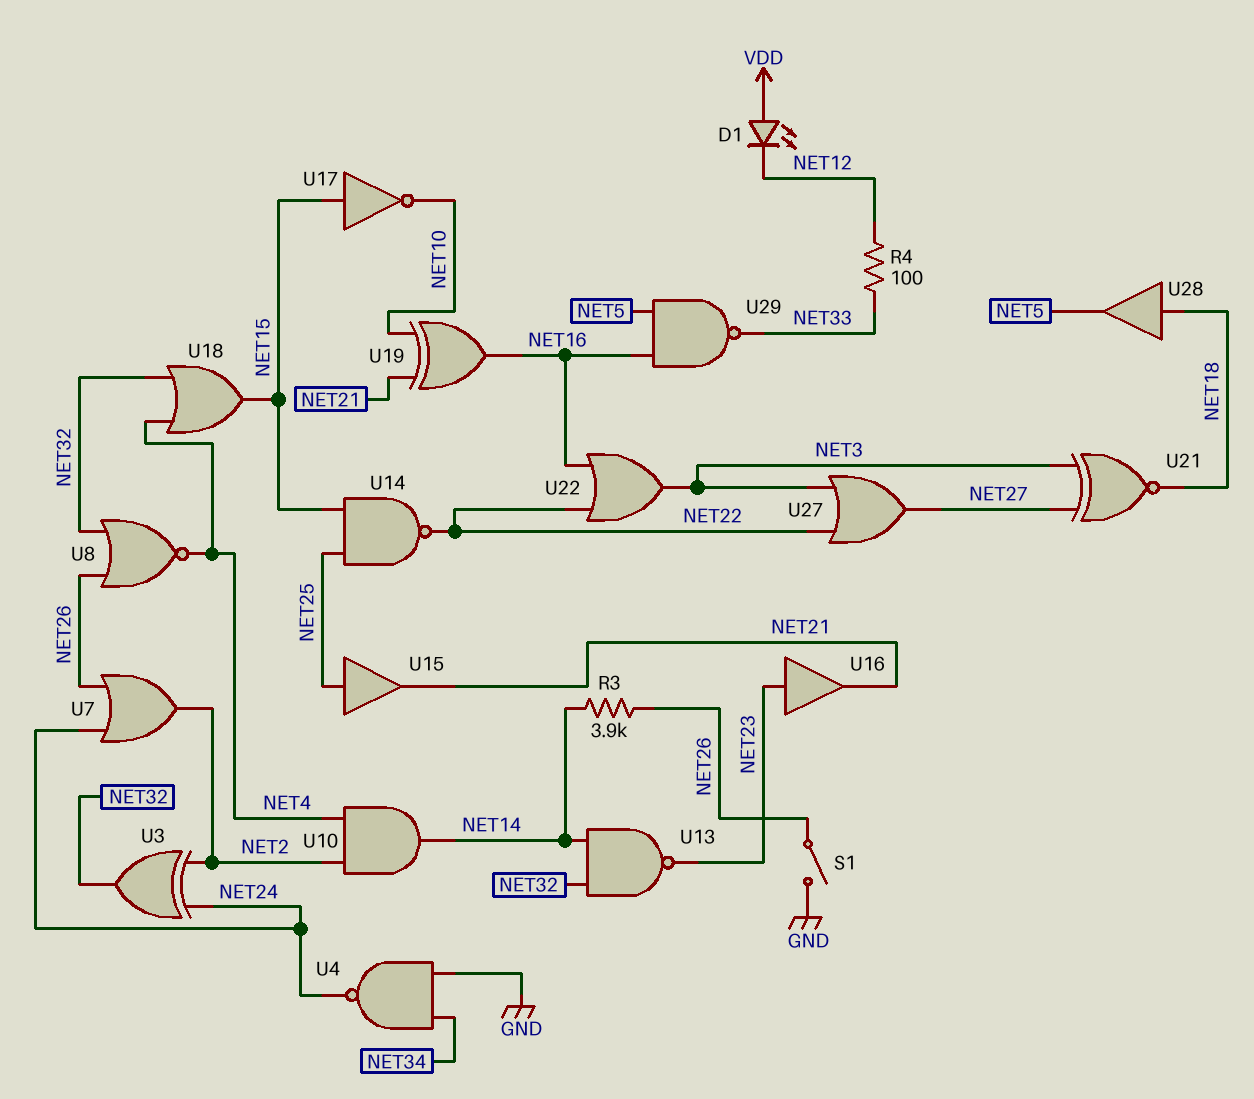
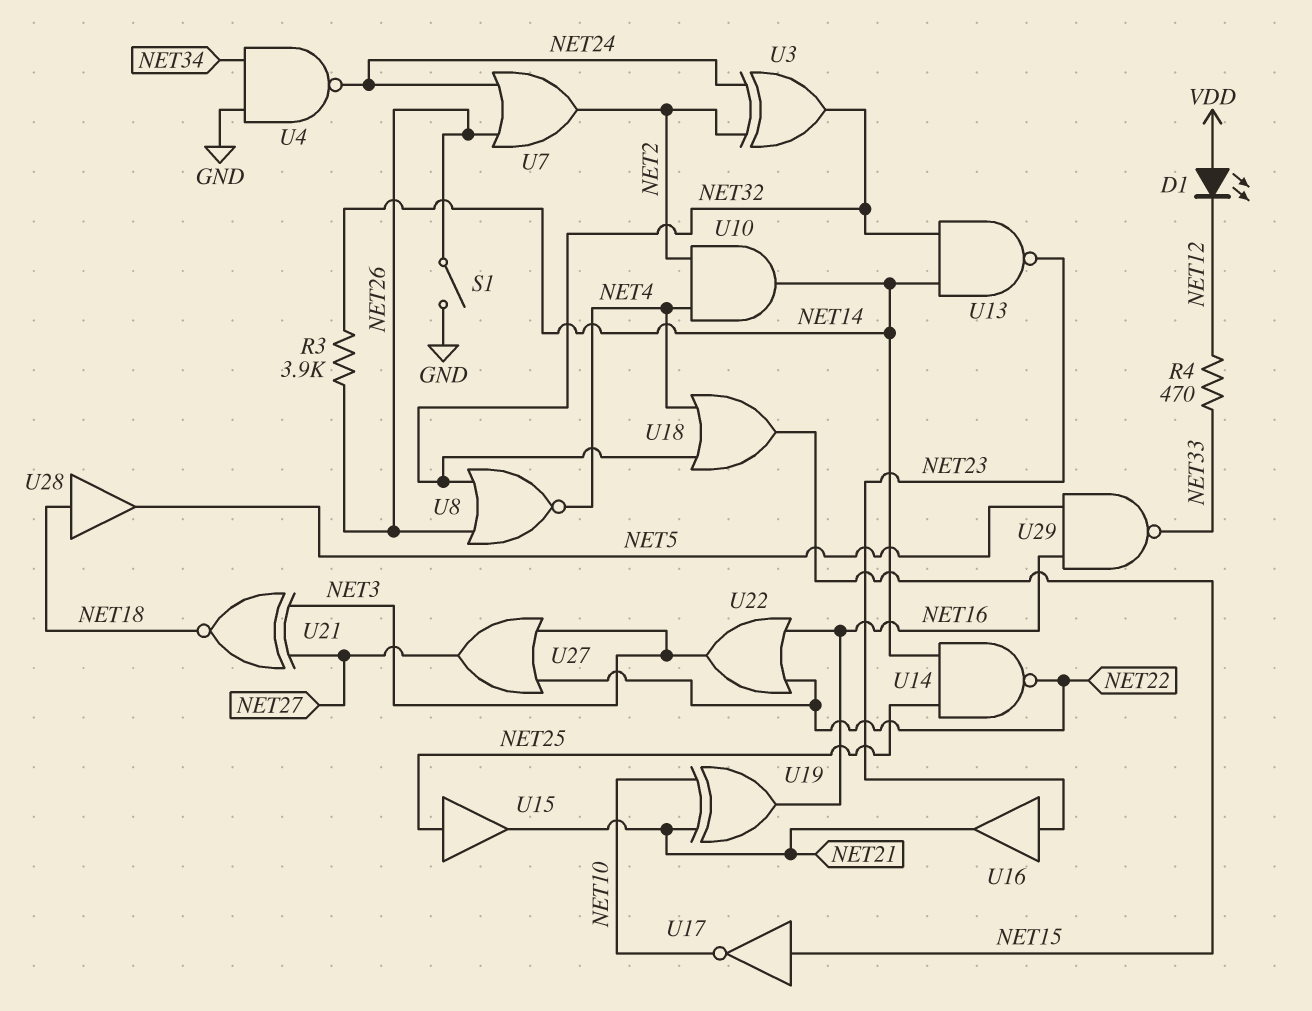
R4: 100 (NET12, NET33) -> 470 (NET12, NET33)
U14: NAND (in NET15, in NET25, out NET22) -> NAND (in NET14, in NET25, out NET22)

